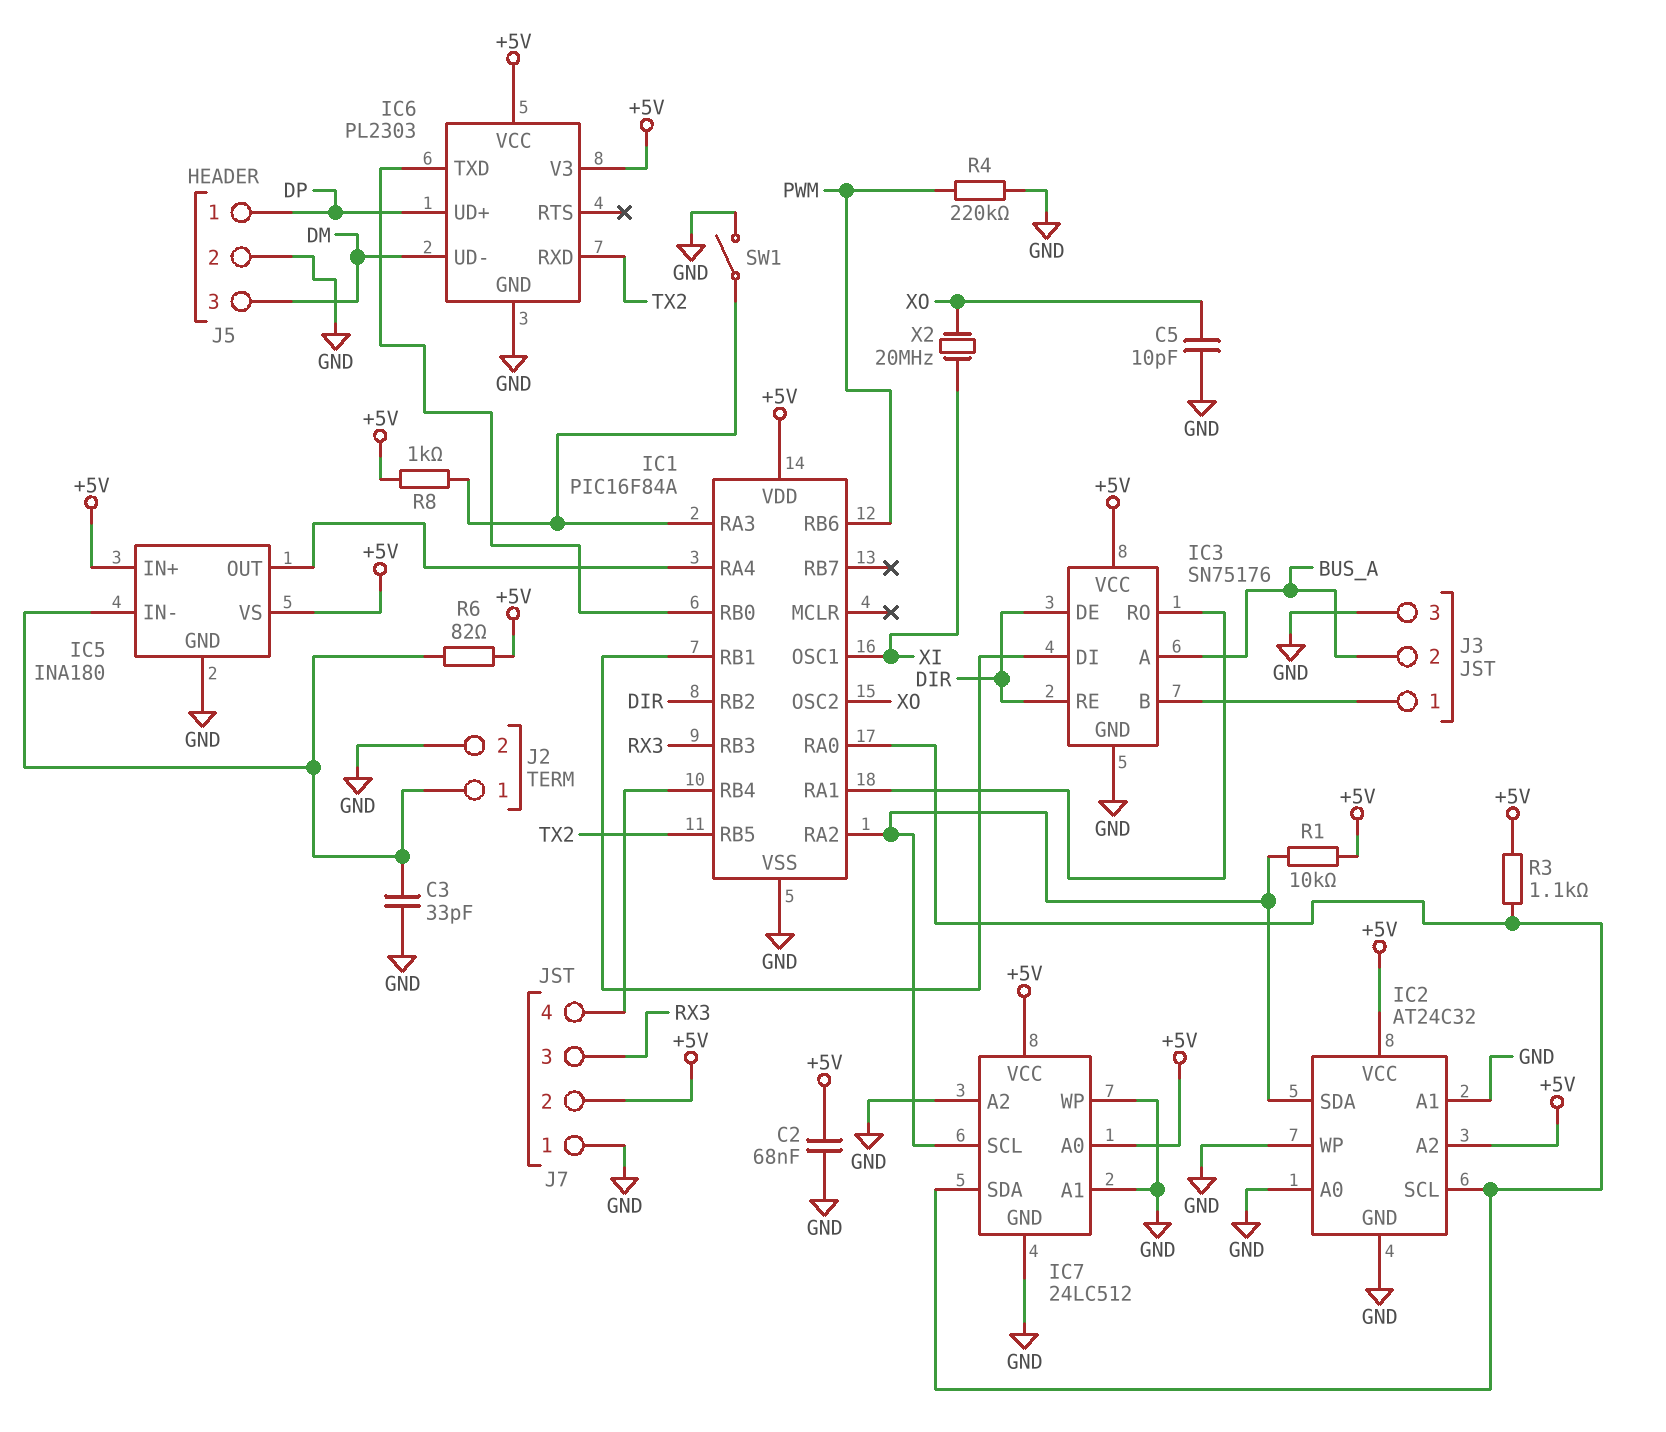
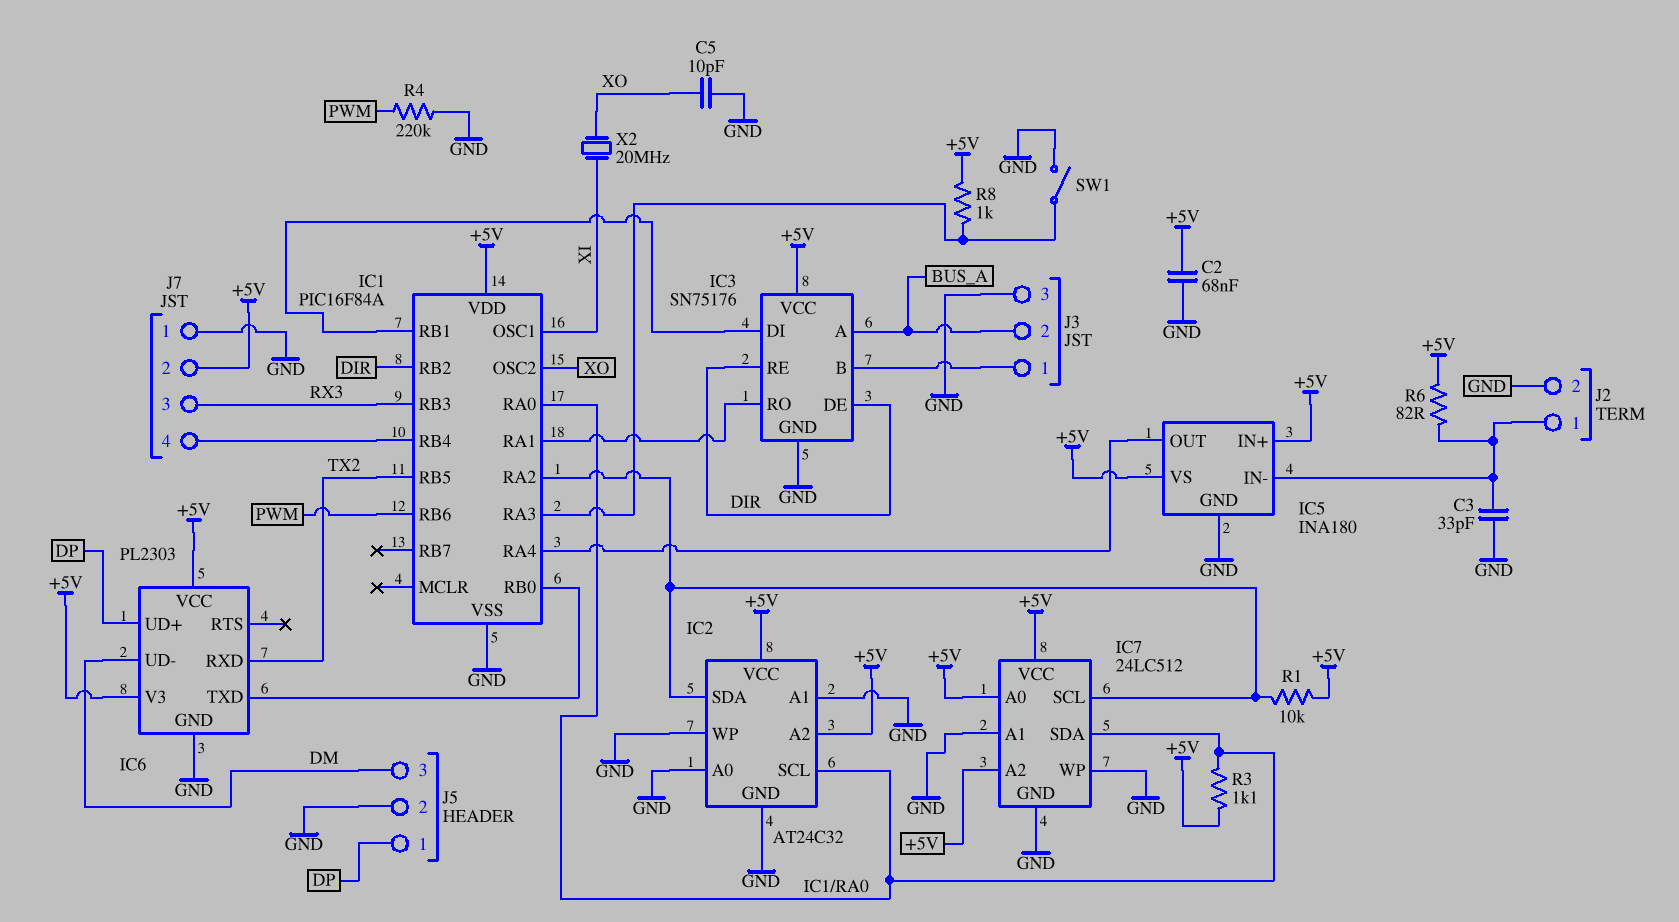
IC7 pin A2: GND -> +5V

